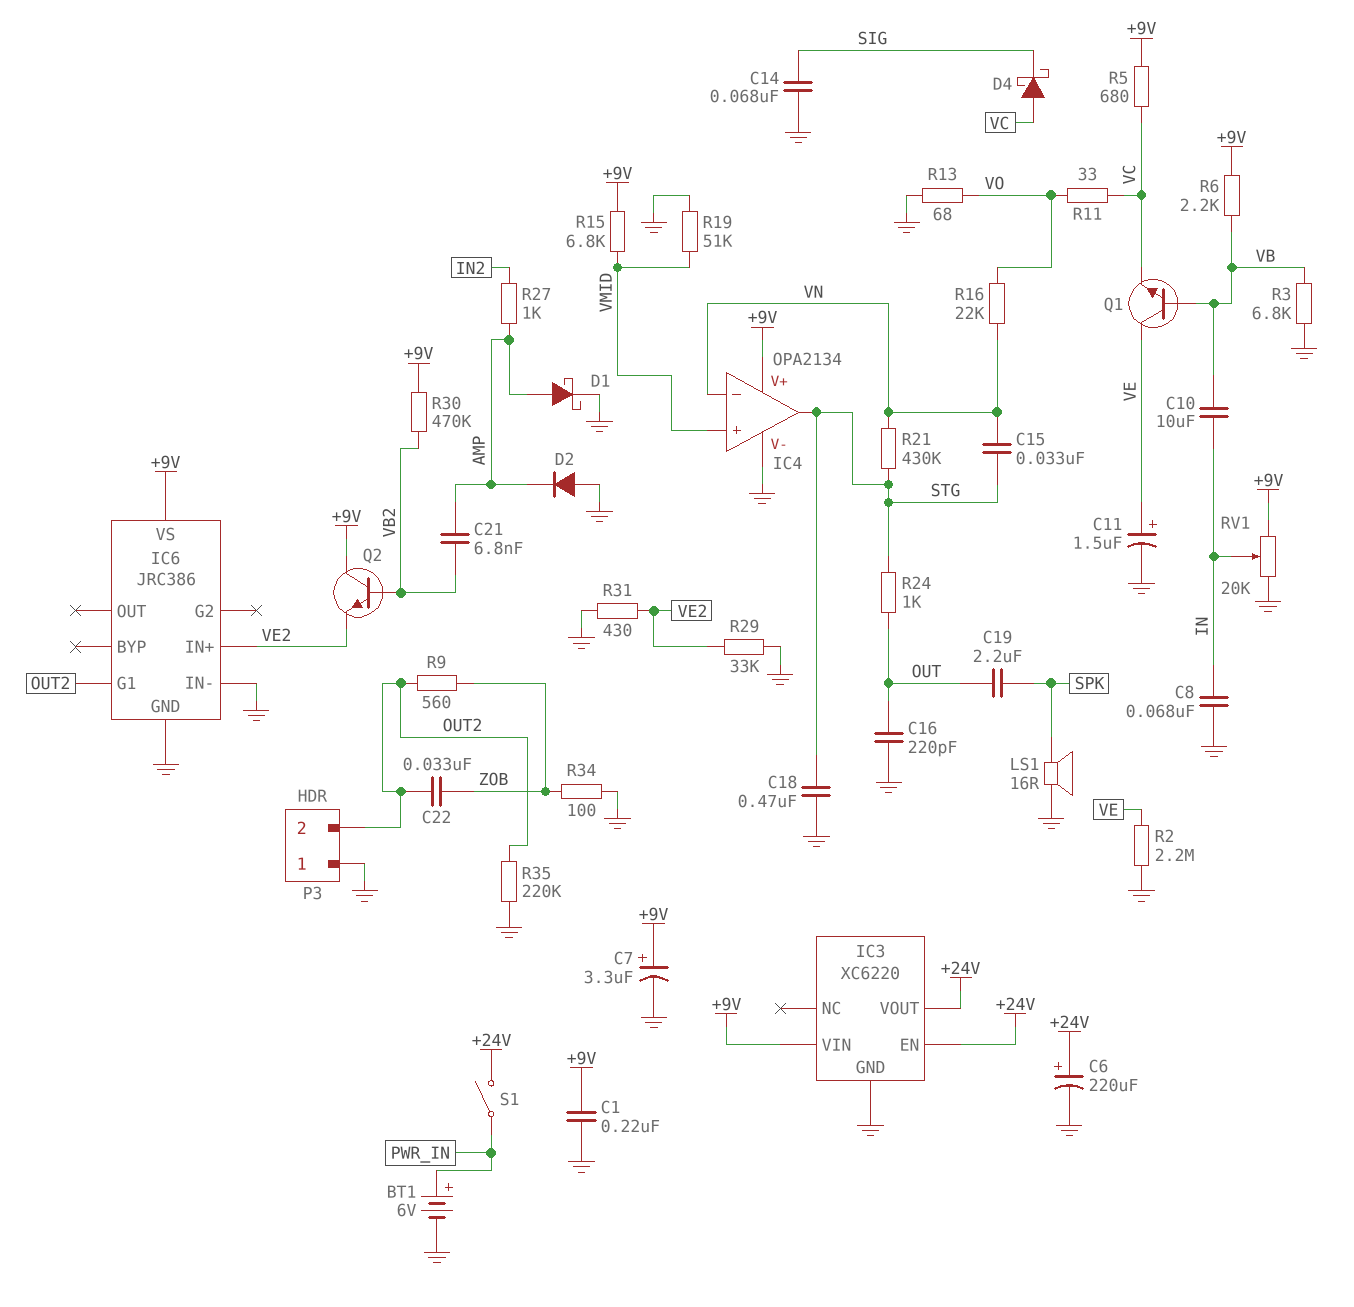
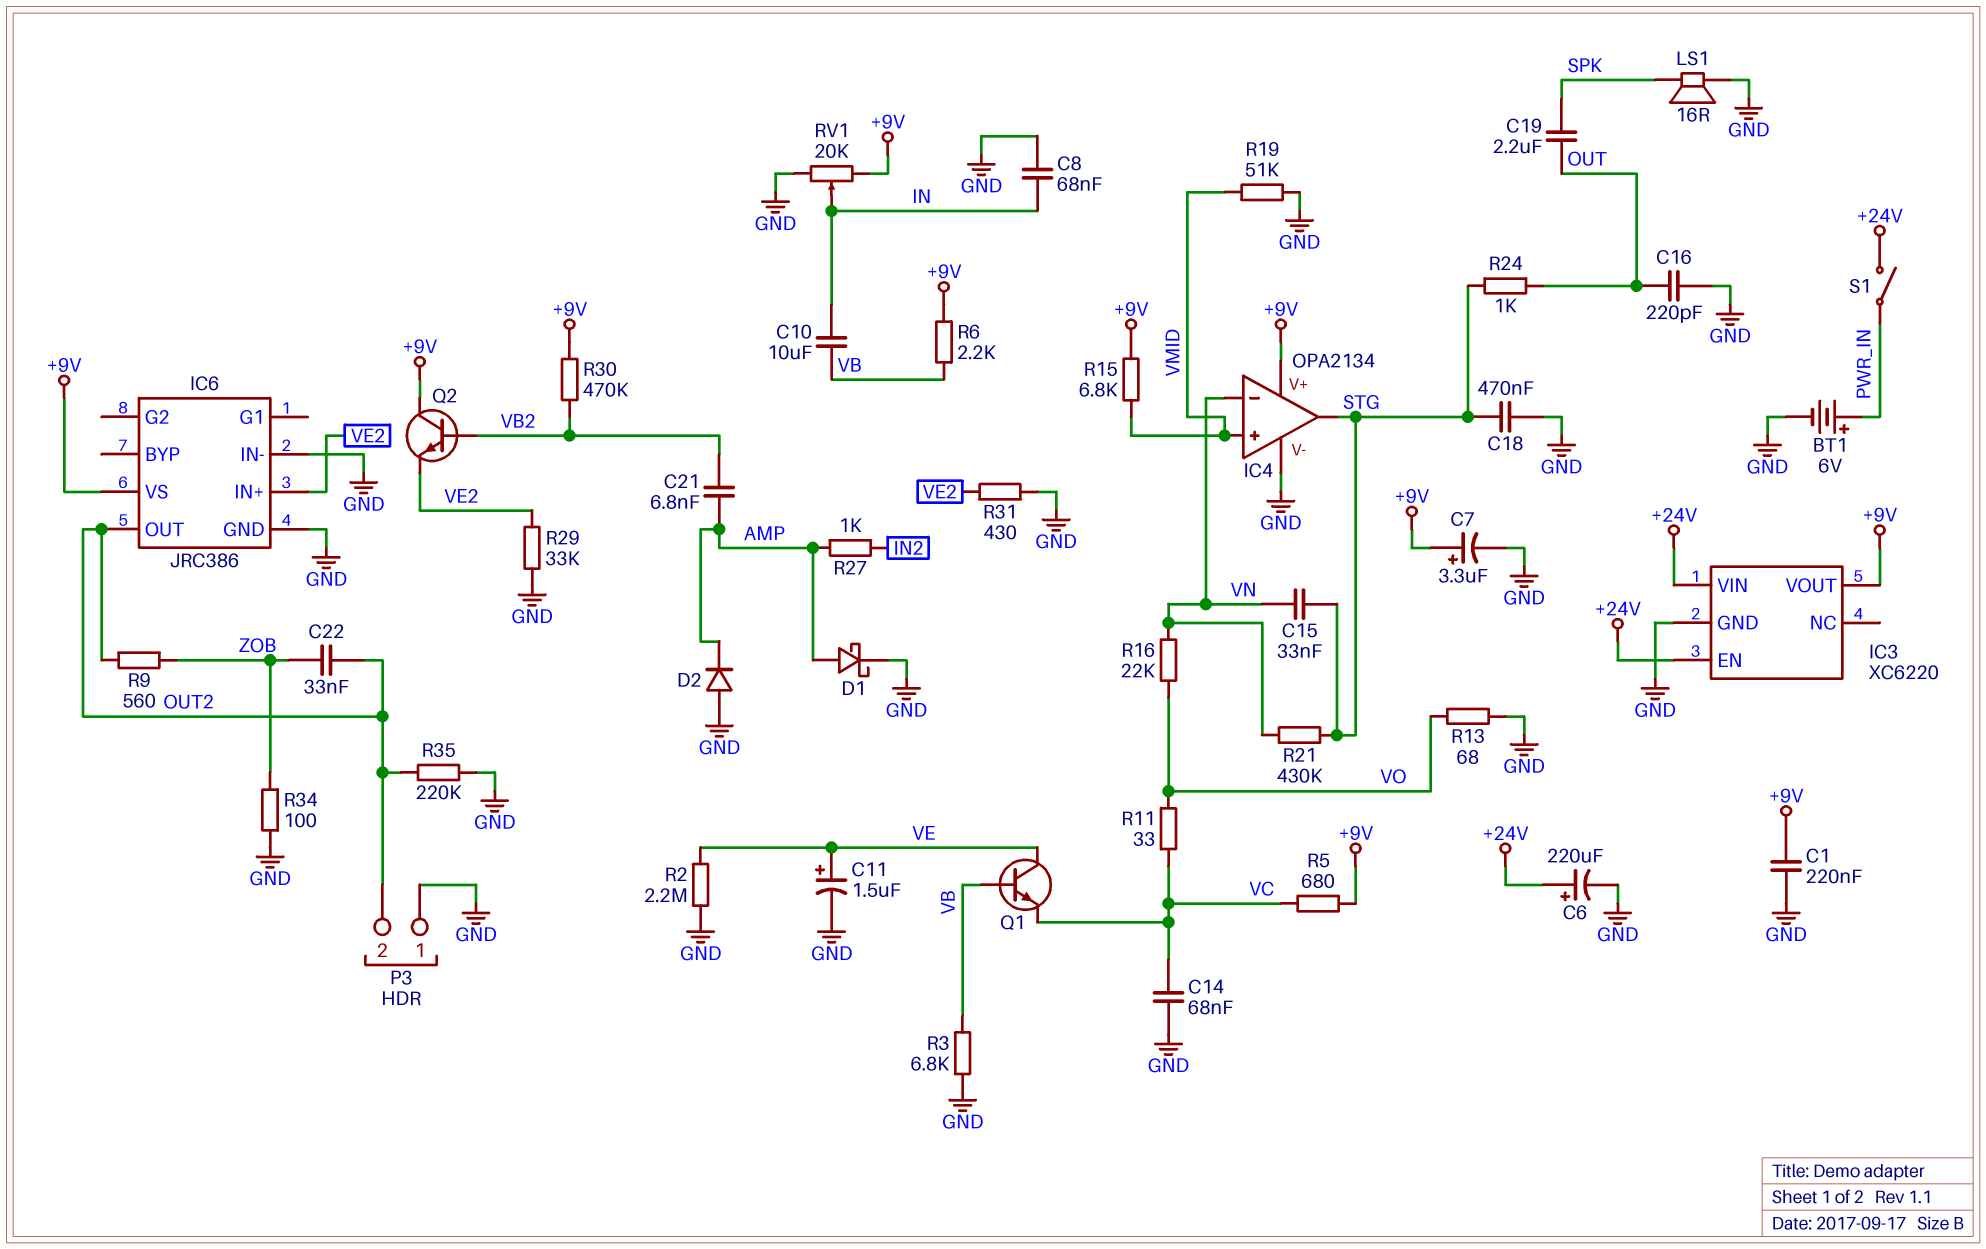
C14: 68nF (GND, SIG) -> 68nF (GND, VC)
D4: schottky (A VC, K SIG) -> none
IC3 pin VIN: +9V -> +24V
IC3 pin VOUT: +24V -> +9V
IC6 pin G1: OUT2 -> none
IC6 pin OUT: none -> OUT2

